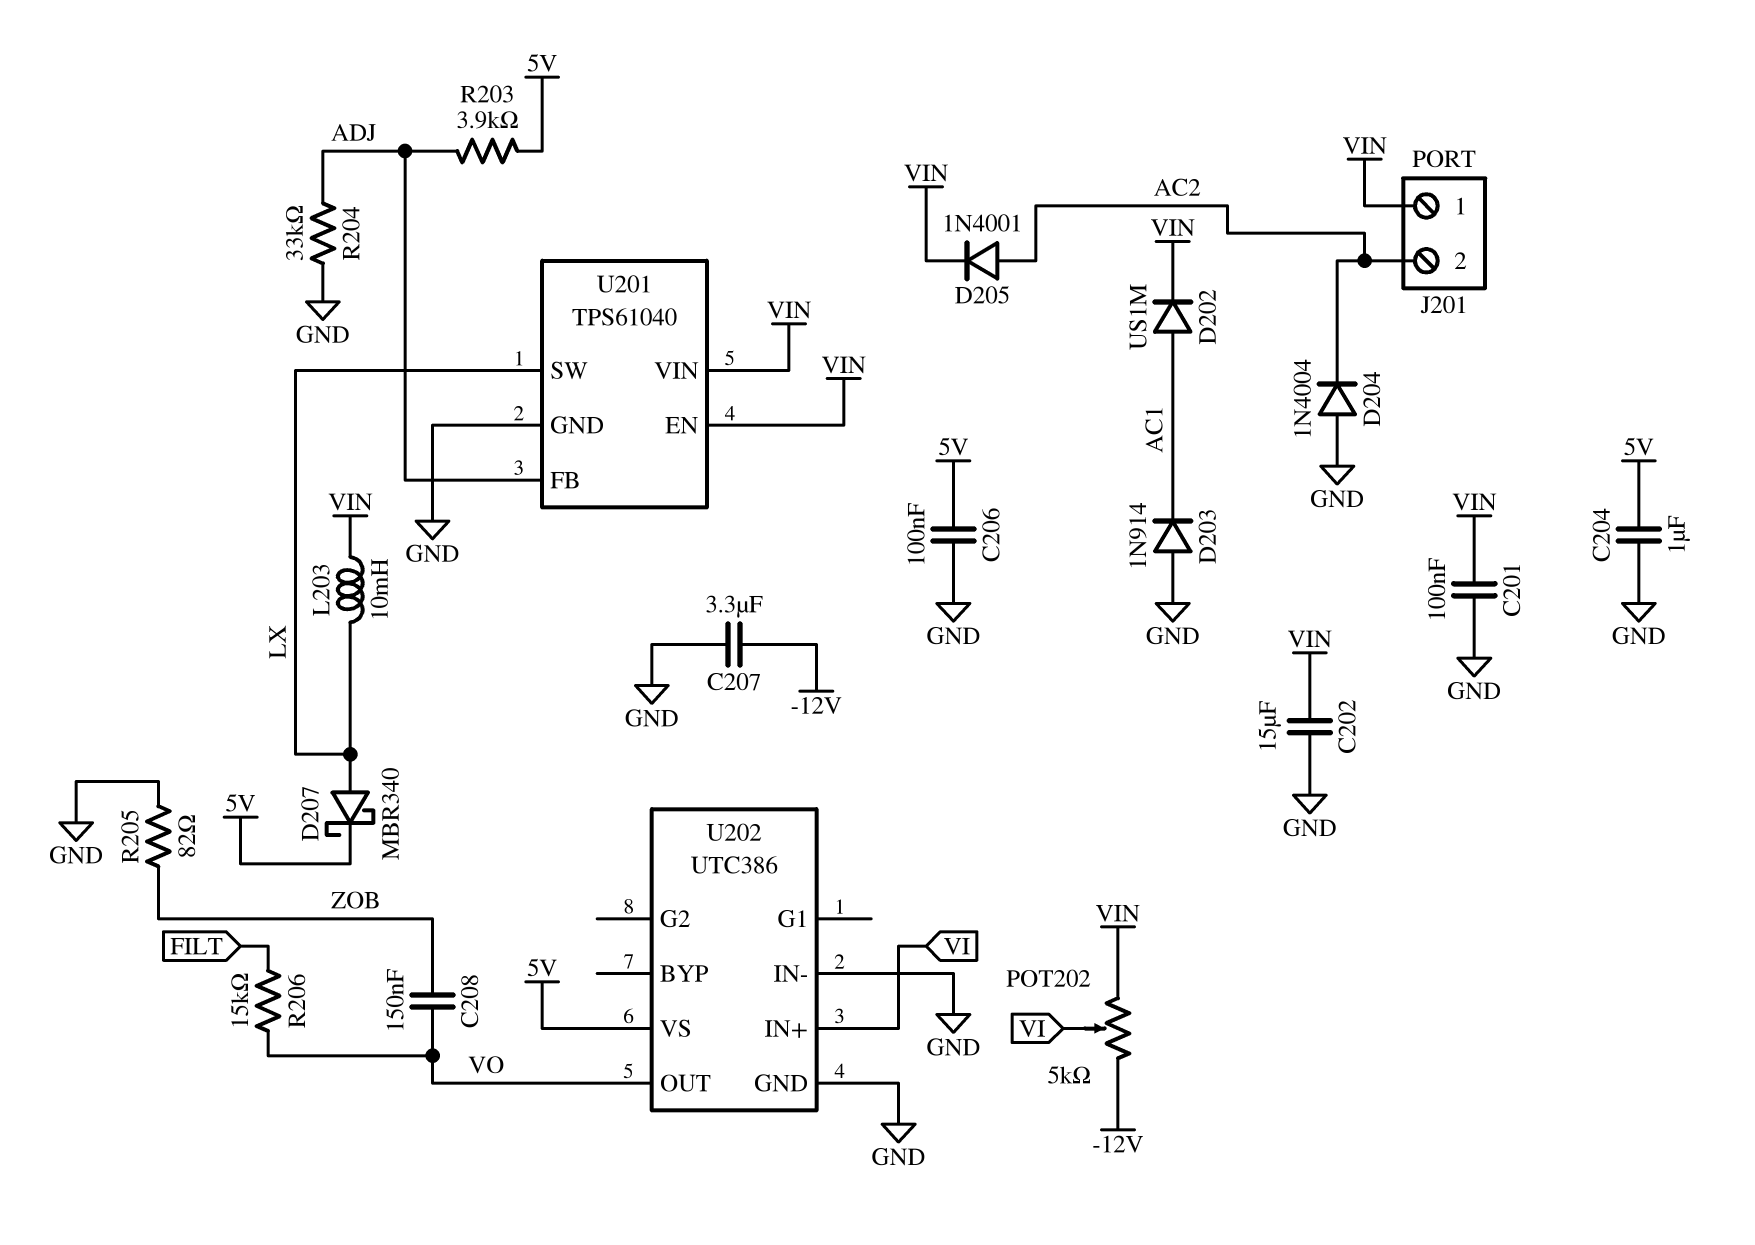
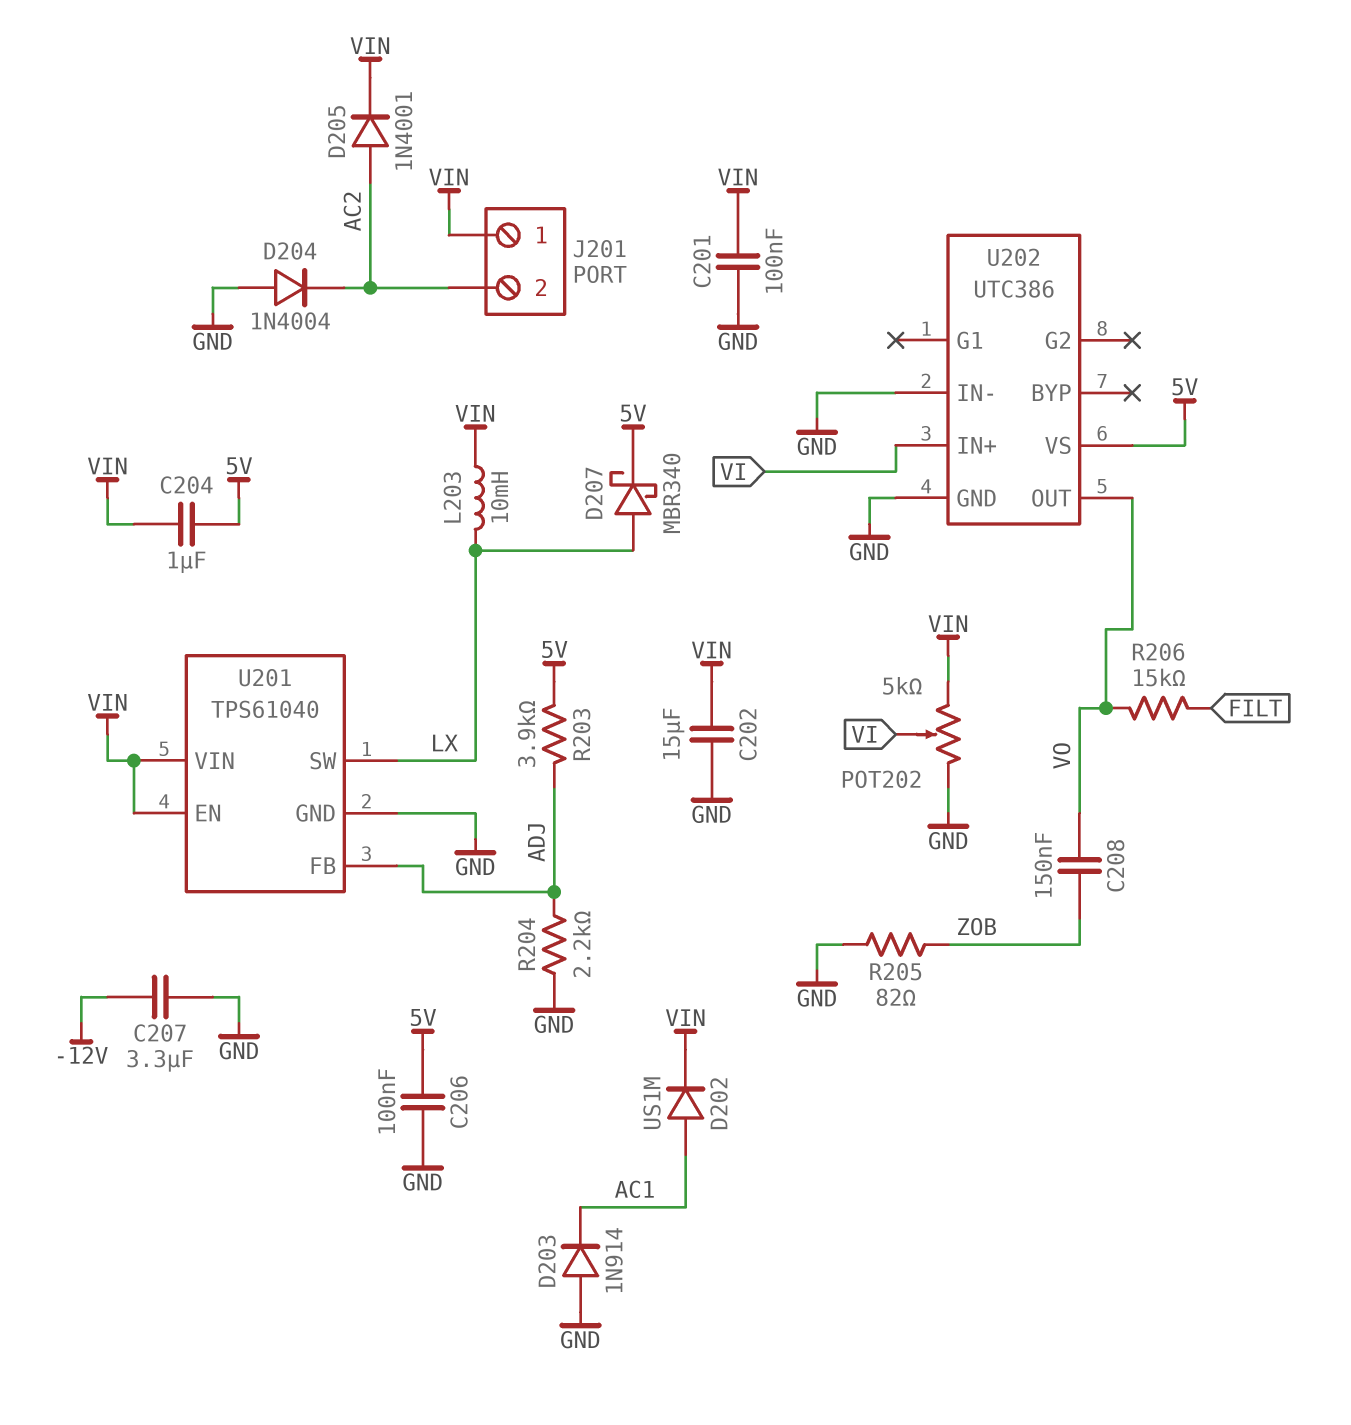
C204: 1uF (5V, GND) -> 1uF (5V, VIN)
POT202: 5k (-12V, VIN, wiper VI) -> 5k (GND, VIN, wiper VI)
R204: 33k (ADJ, GND) -> 2.2k (ADJ, GND)

